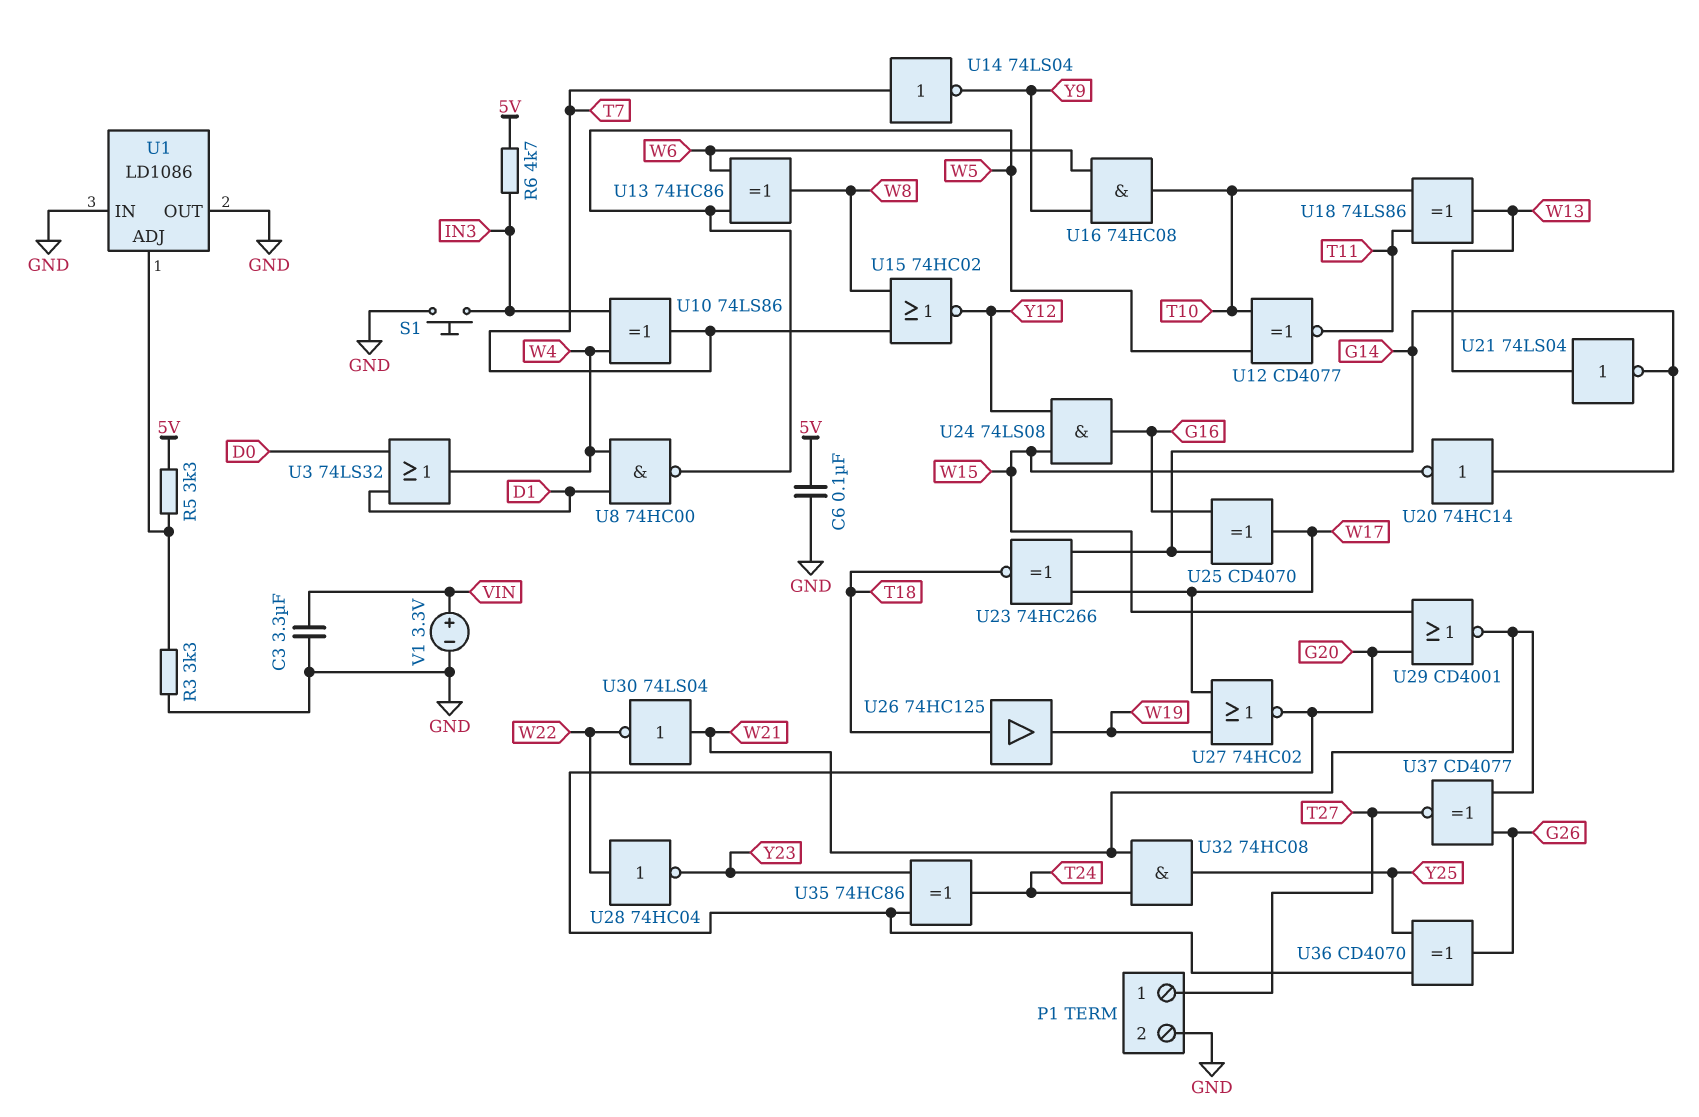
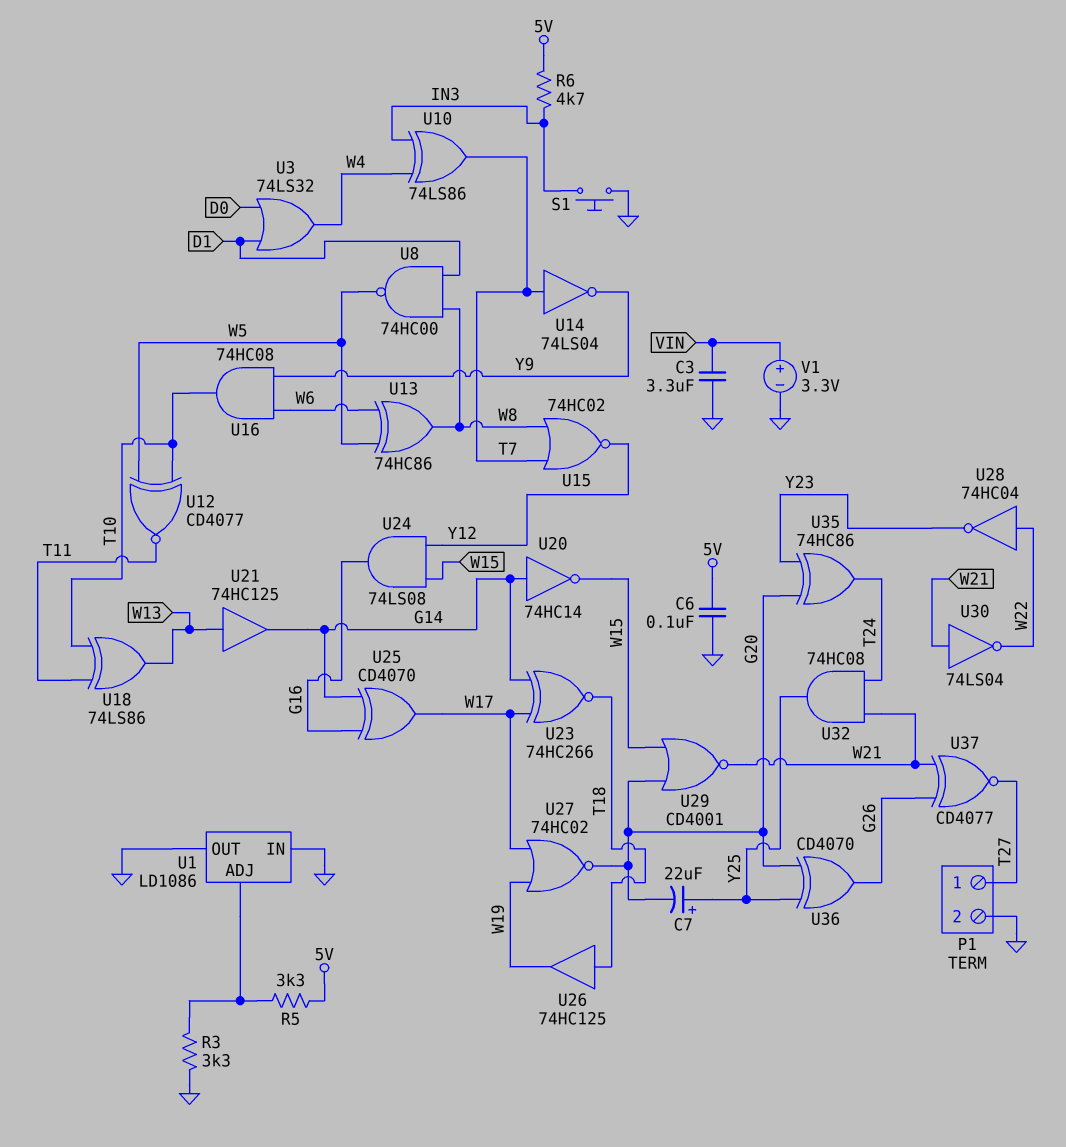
C7: none -> 22uF (plus Y25, minus G20)
U8: NAND 74HC00 (in D1, in W4, out W5) -> NAND 74HC00 (in D1, in W8, out W5)
U21: NOT 74LS04 (in W13, out G14) -> buffer 74HC125 (in W13, out G14)

